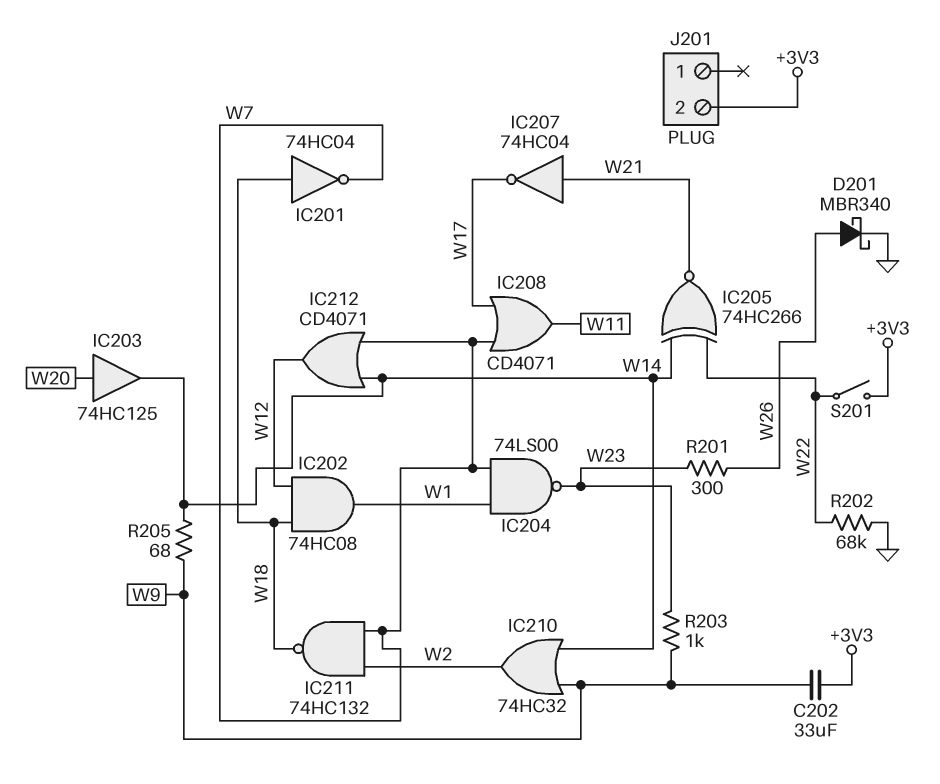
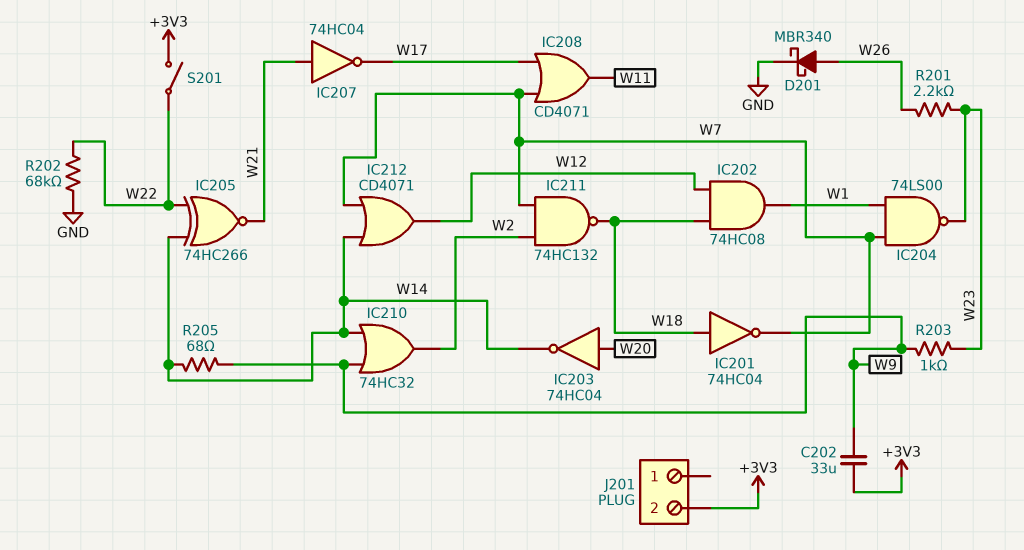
IC203: buffer 74HC125 (in W20, out W14) -> NOT 74HC04 (in W20, out W14)
R201: 300 (W23, W26) -> 2.2k (W23, W26)

